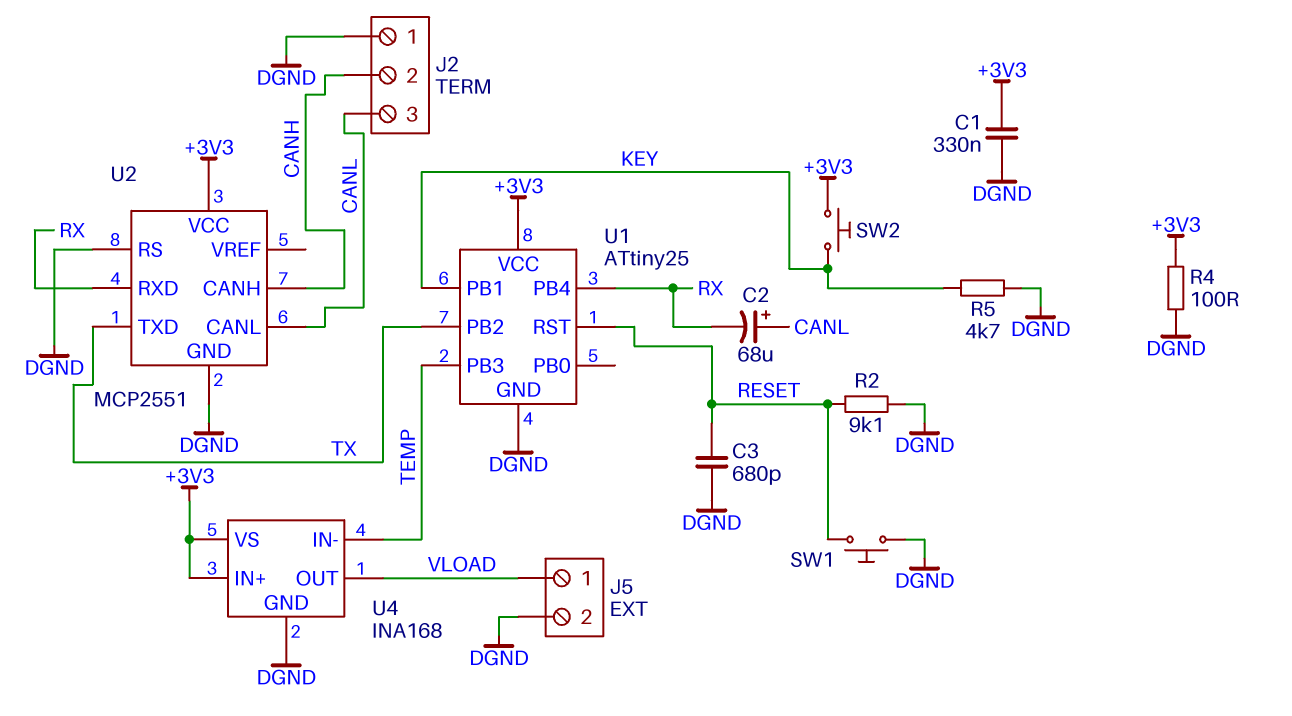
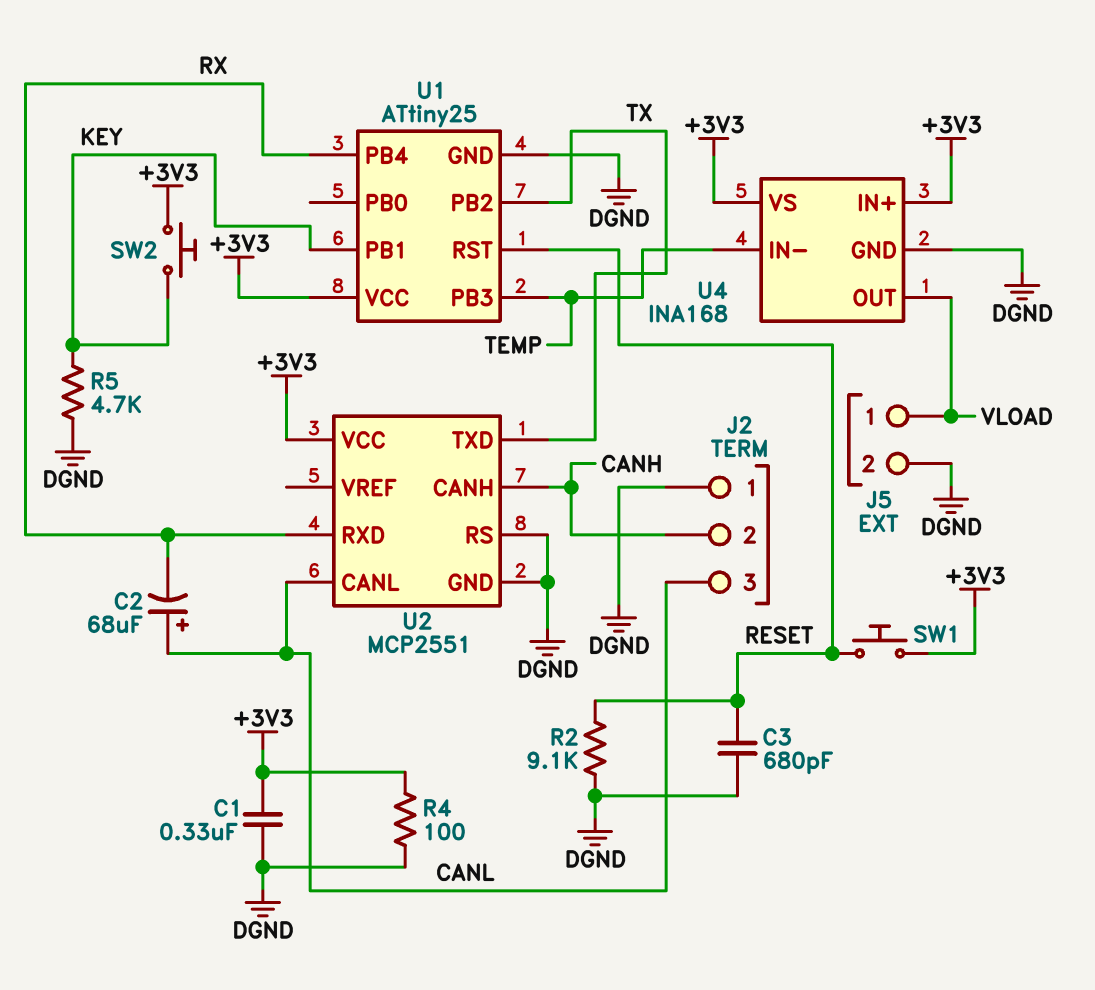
SW1: button (DGND, RESET) -> button (+3V3, RESET)

